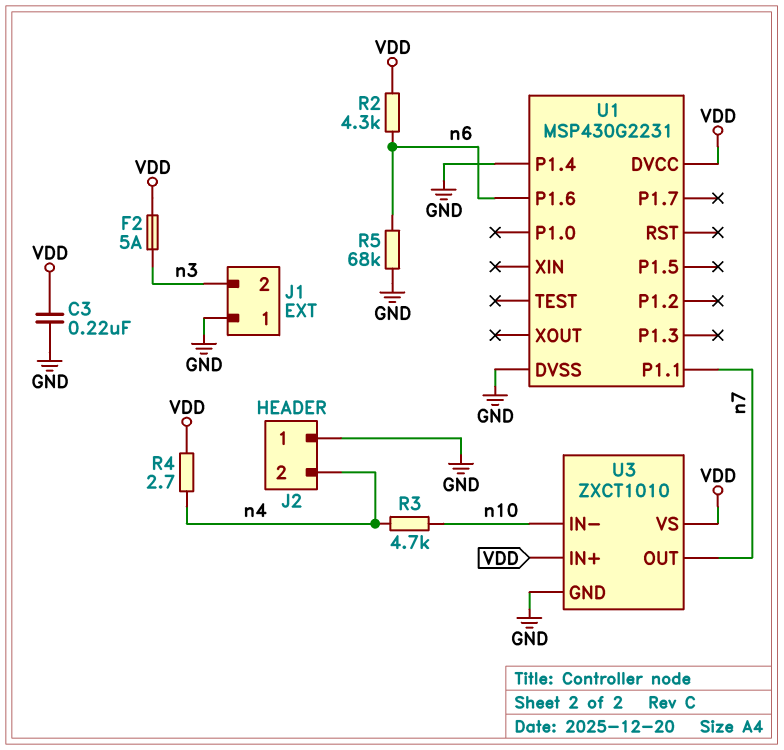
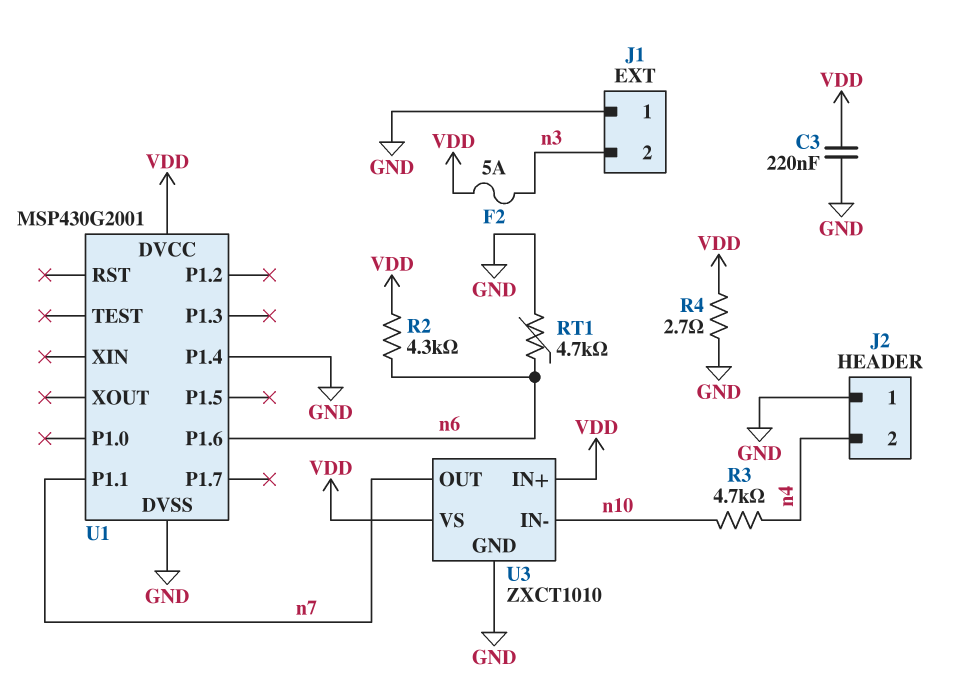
R4: 2.7 (VDD, n4) -> 2.7 (GND, VDD)
R5: 68k (GND, n6) -> none
RT1: none -> 4.7k (GND, n6)
U1: MSP430G2231 -> MSP430G2001

